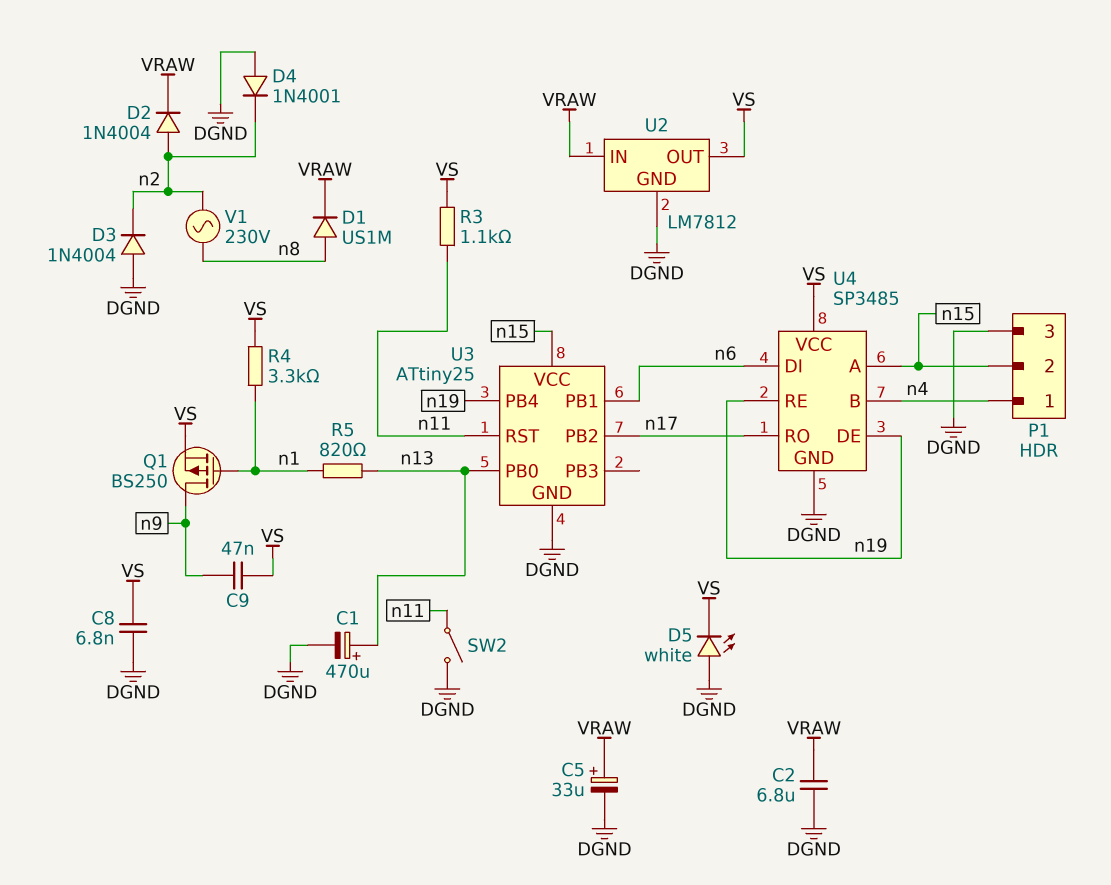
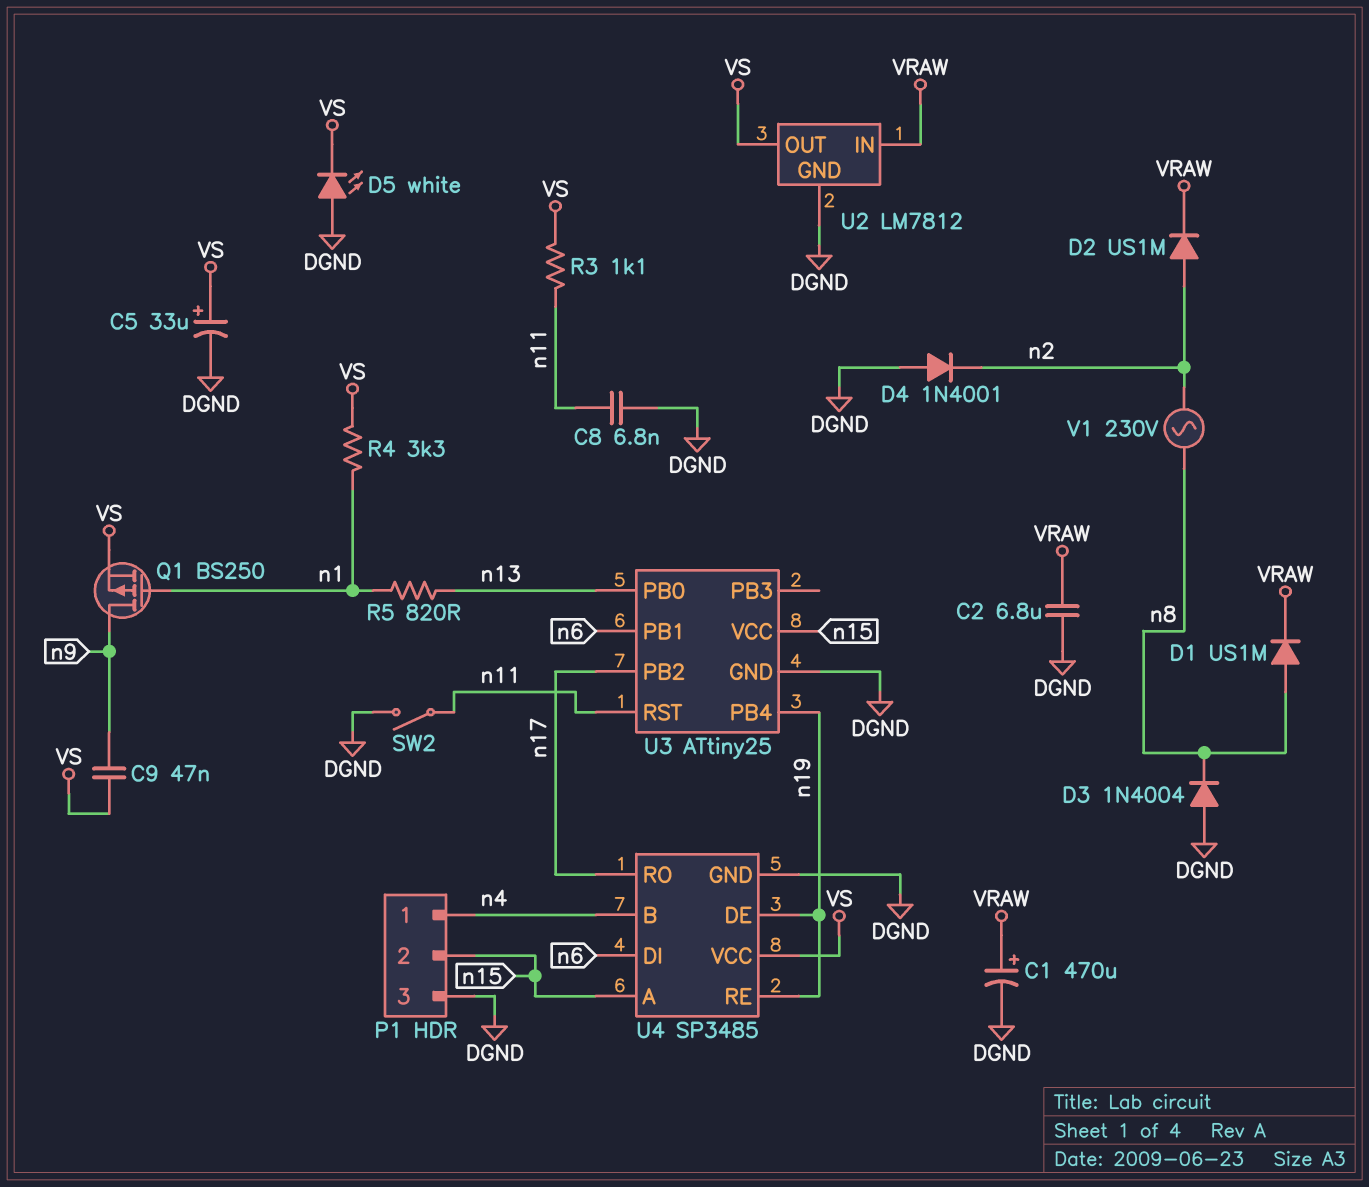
C1: 470uF (plus n13, minus DGND) -> 470uF (plus VRAW, minus DGND)
C5: 33uF (plus VRAW, minus DGND) -> 33uF (plus VS, minus DGND)
C8: 6.8nF (DGND, VS) -> 6.8nF (DGND, n11)
D2: diode 1N4004 (A n2, K VRAW) -> diode US1M (A n2, K VRAW)
D3: diode 1N4004 (A DGND, K n2) -> diode 1N4004 (A DGND, K n8)

